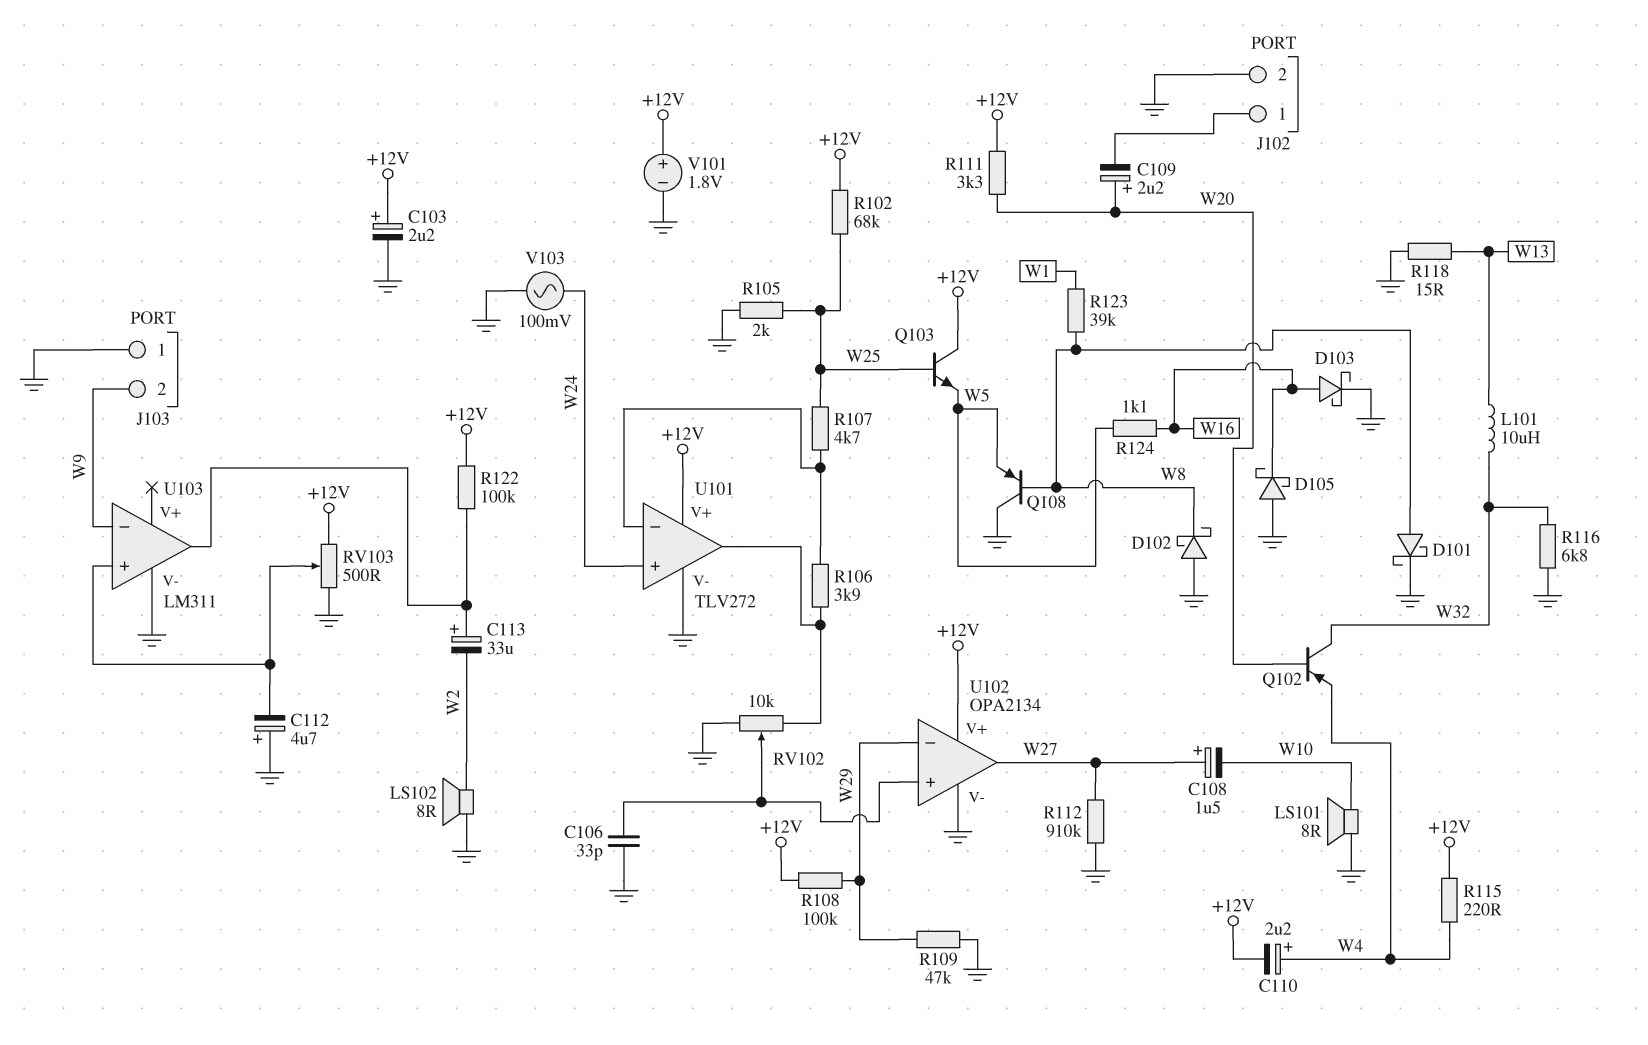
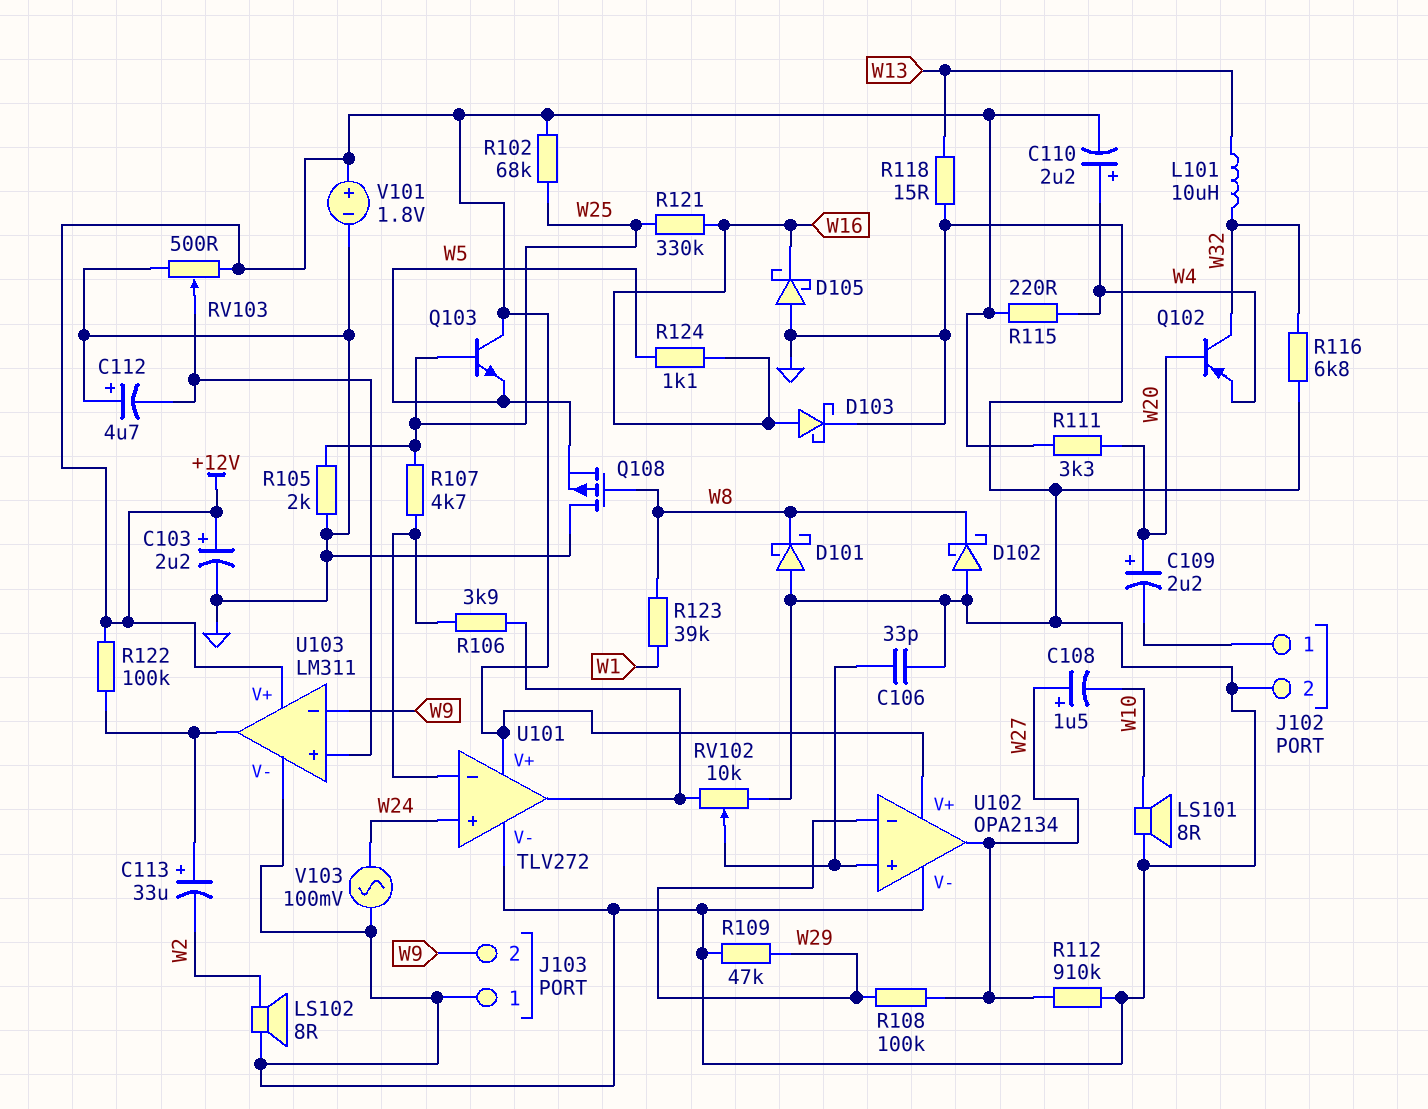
D101: schottky (A W8, K GND) -> schottky (A GND, K W8)
Q108: PNP (B W8, C GND, E W5) -> PMOS (G W8, D GND, S W5)
R108: 100k (+12V, W29) -> 100k (W27, W29)
R121: none -> 330k (W16, W25)
U103 pin V+: none -> +12V

